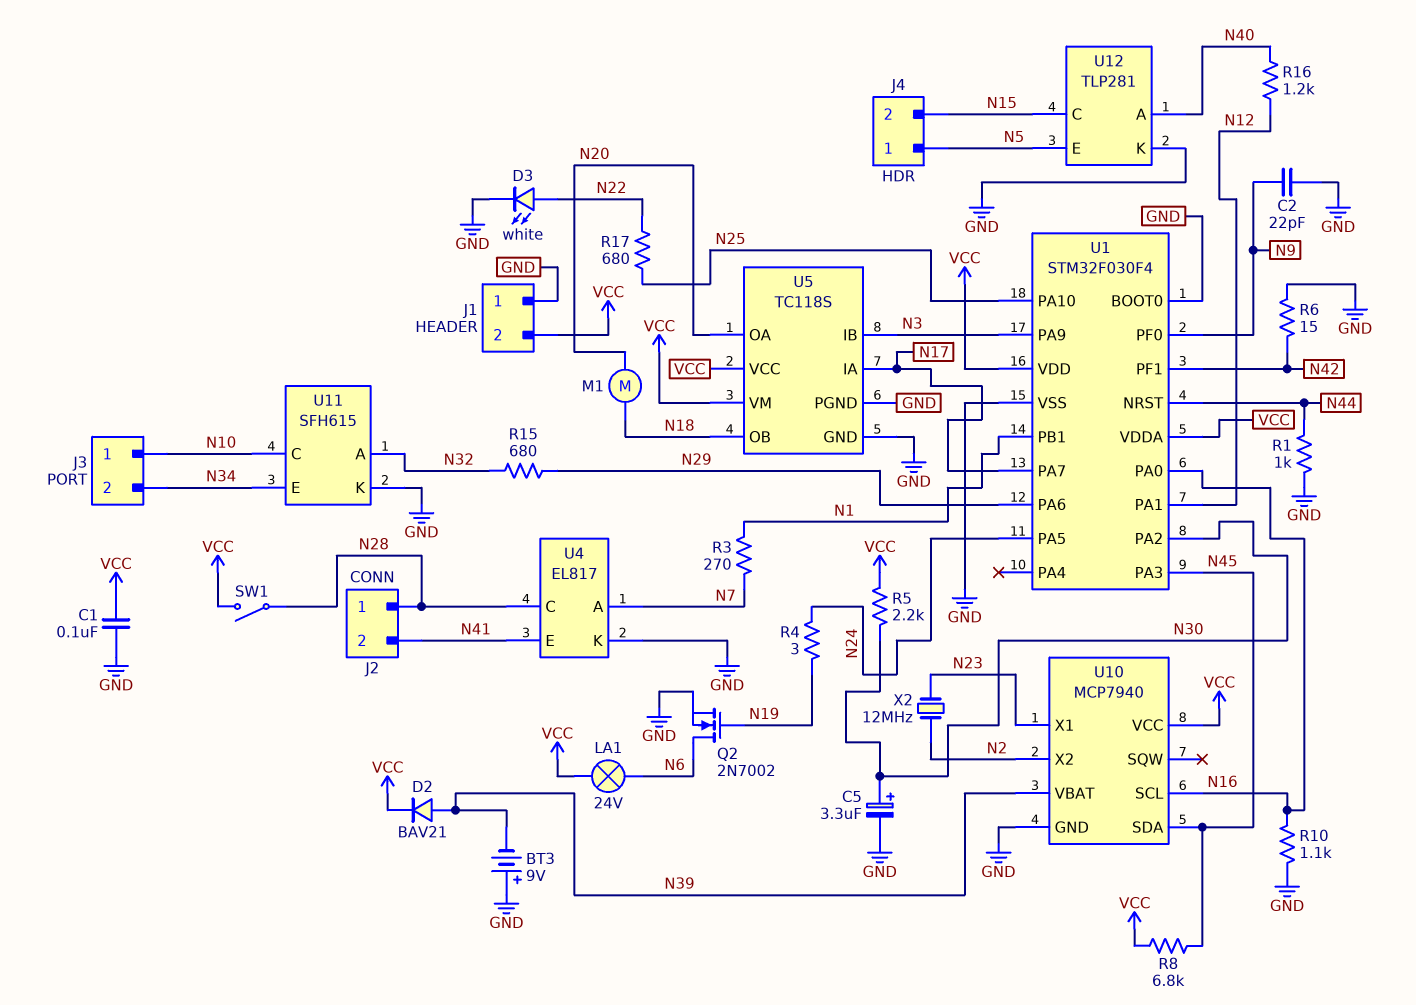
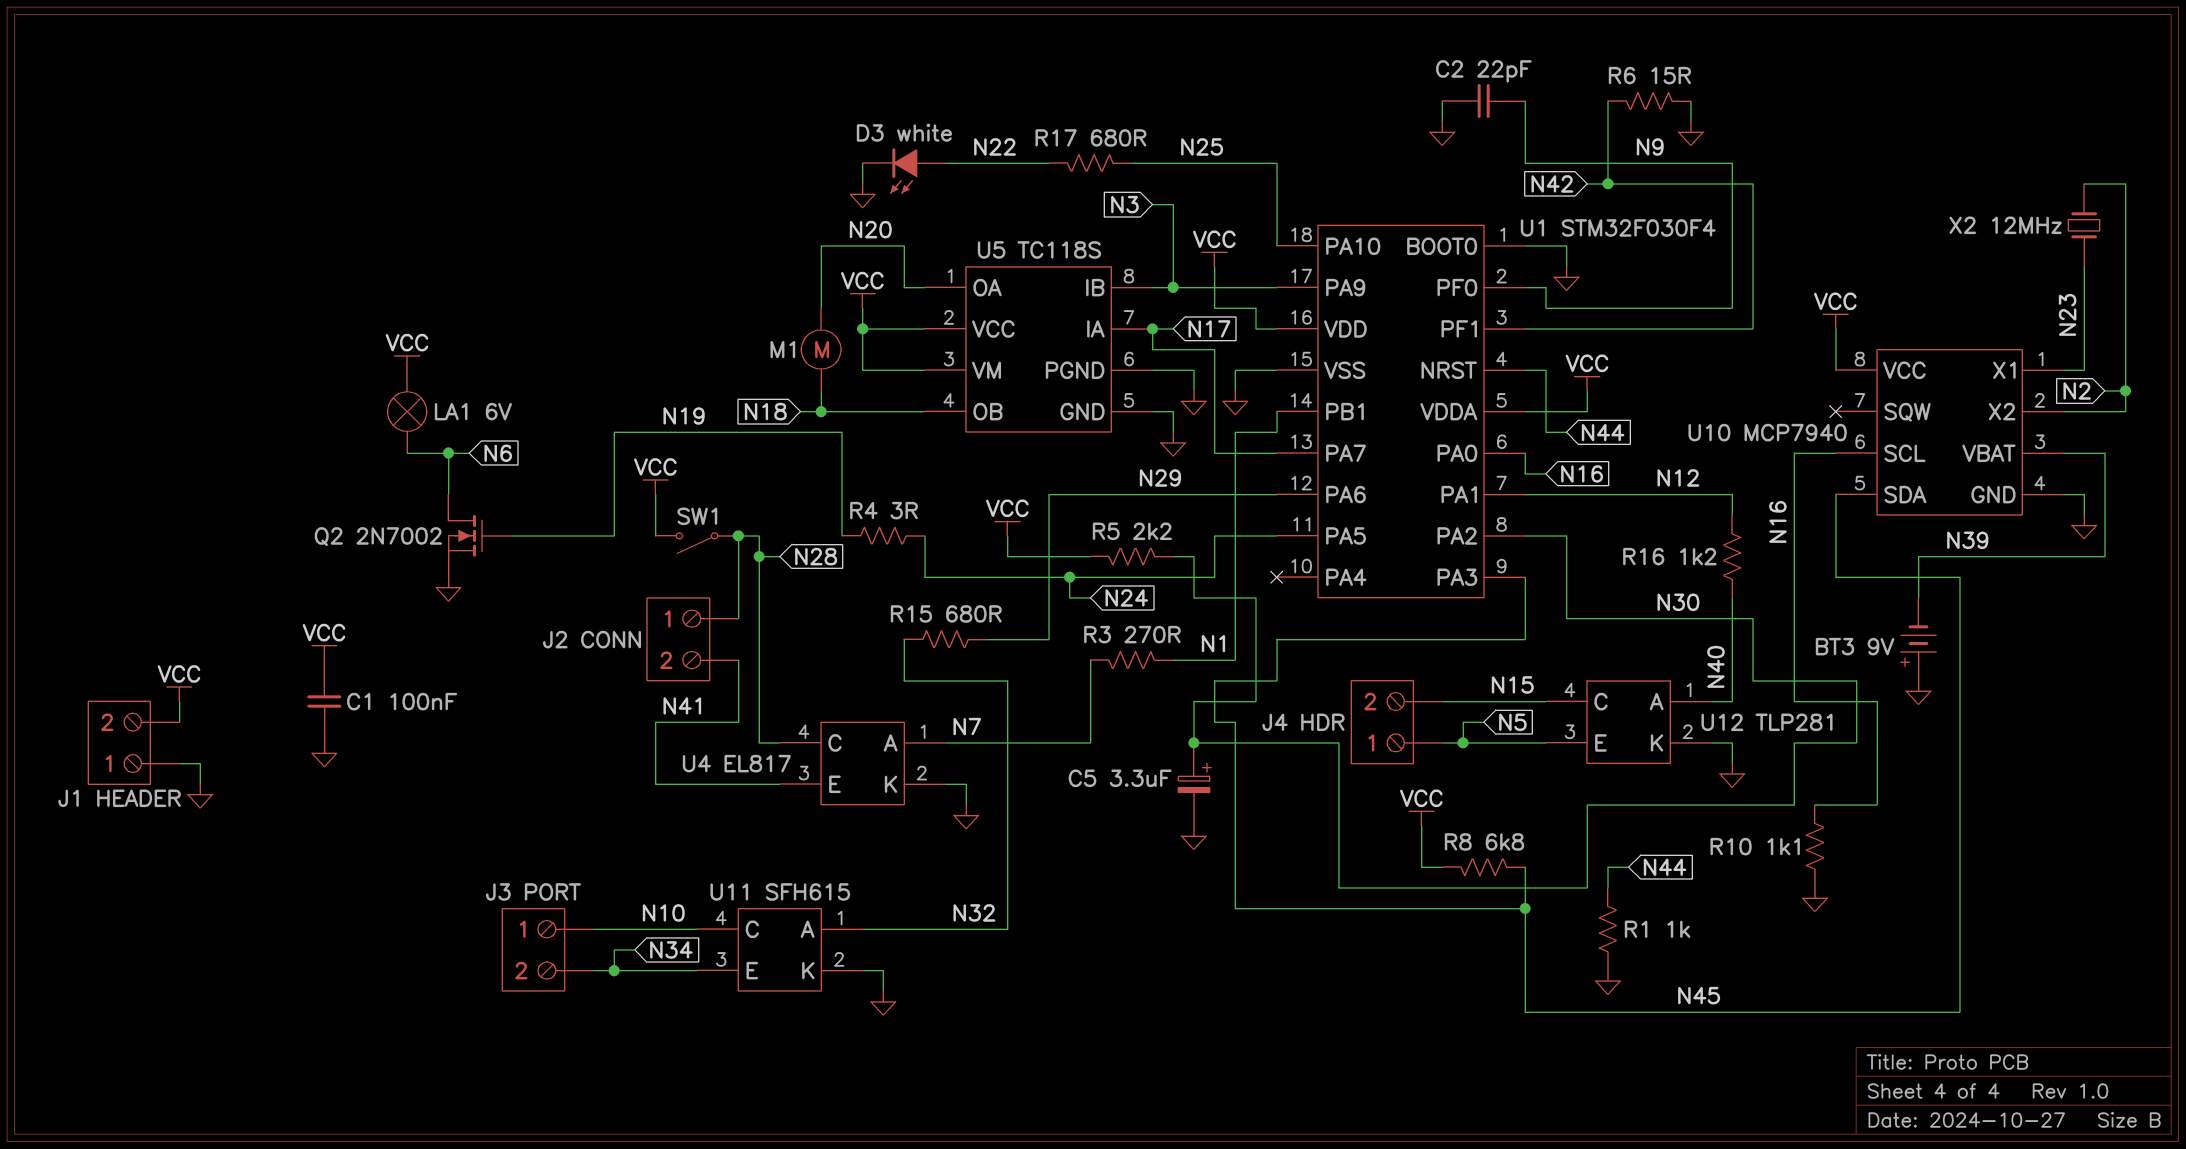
D2: diode BAV21 (A N39, K VCC) -> none
LA1: lamp 24V (N6, VCC) -> lamp 6V (N6, VCC)

